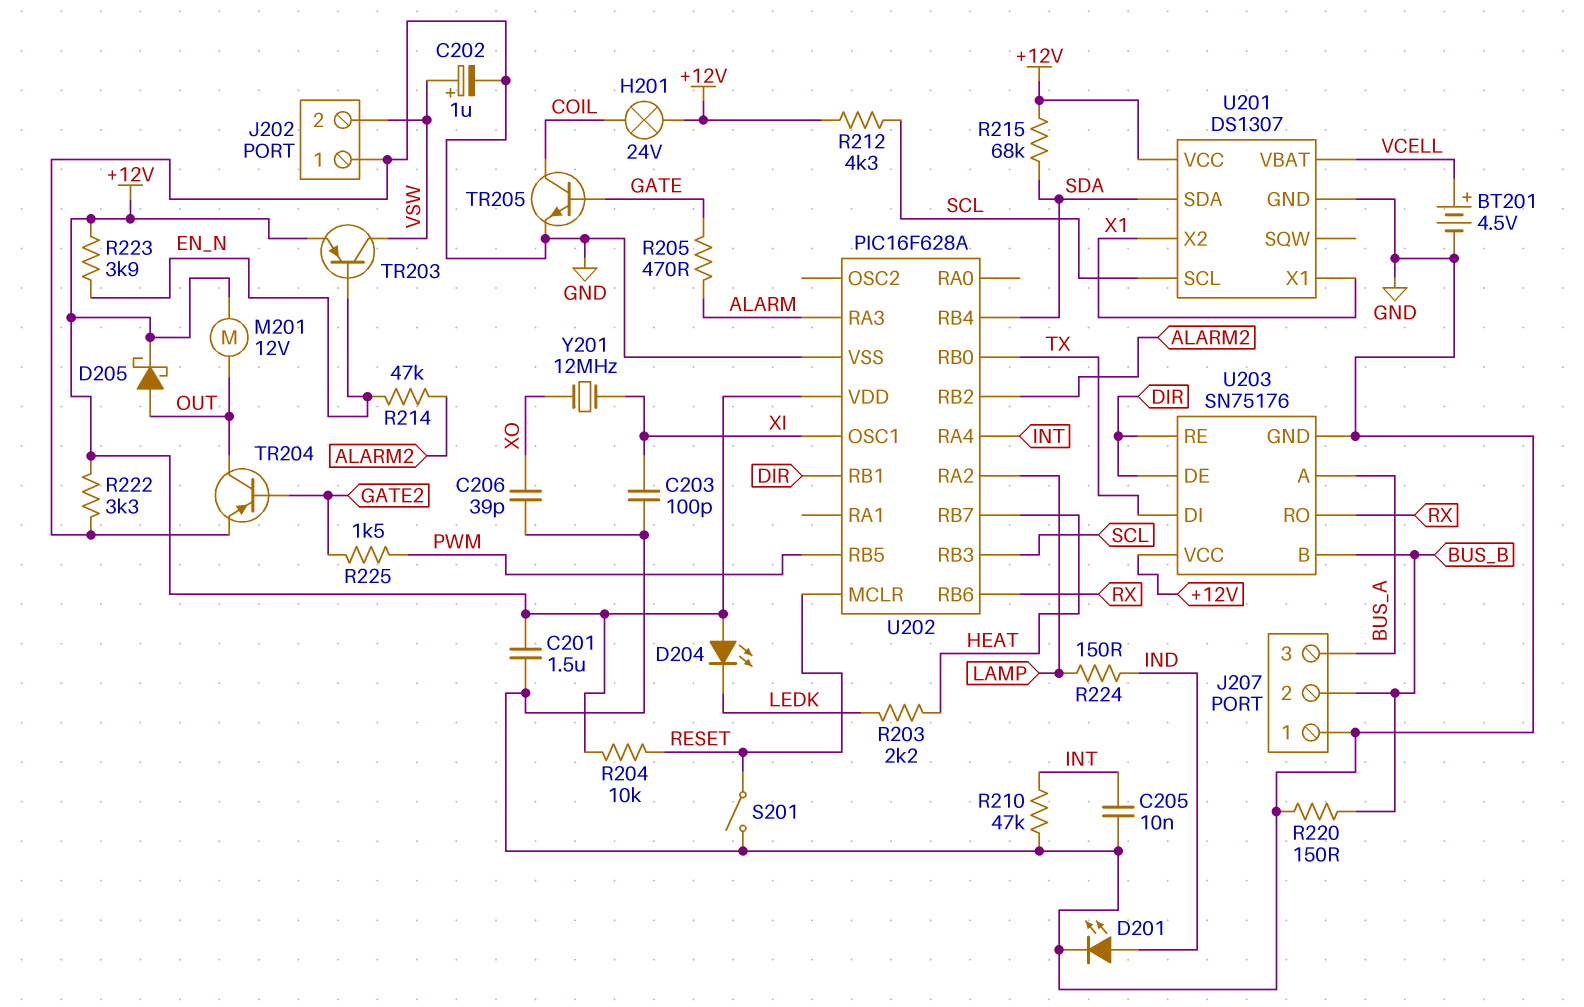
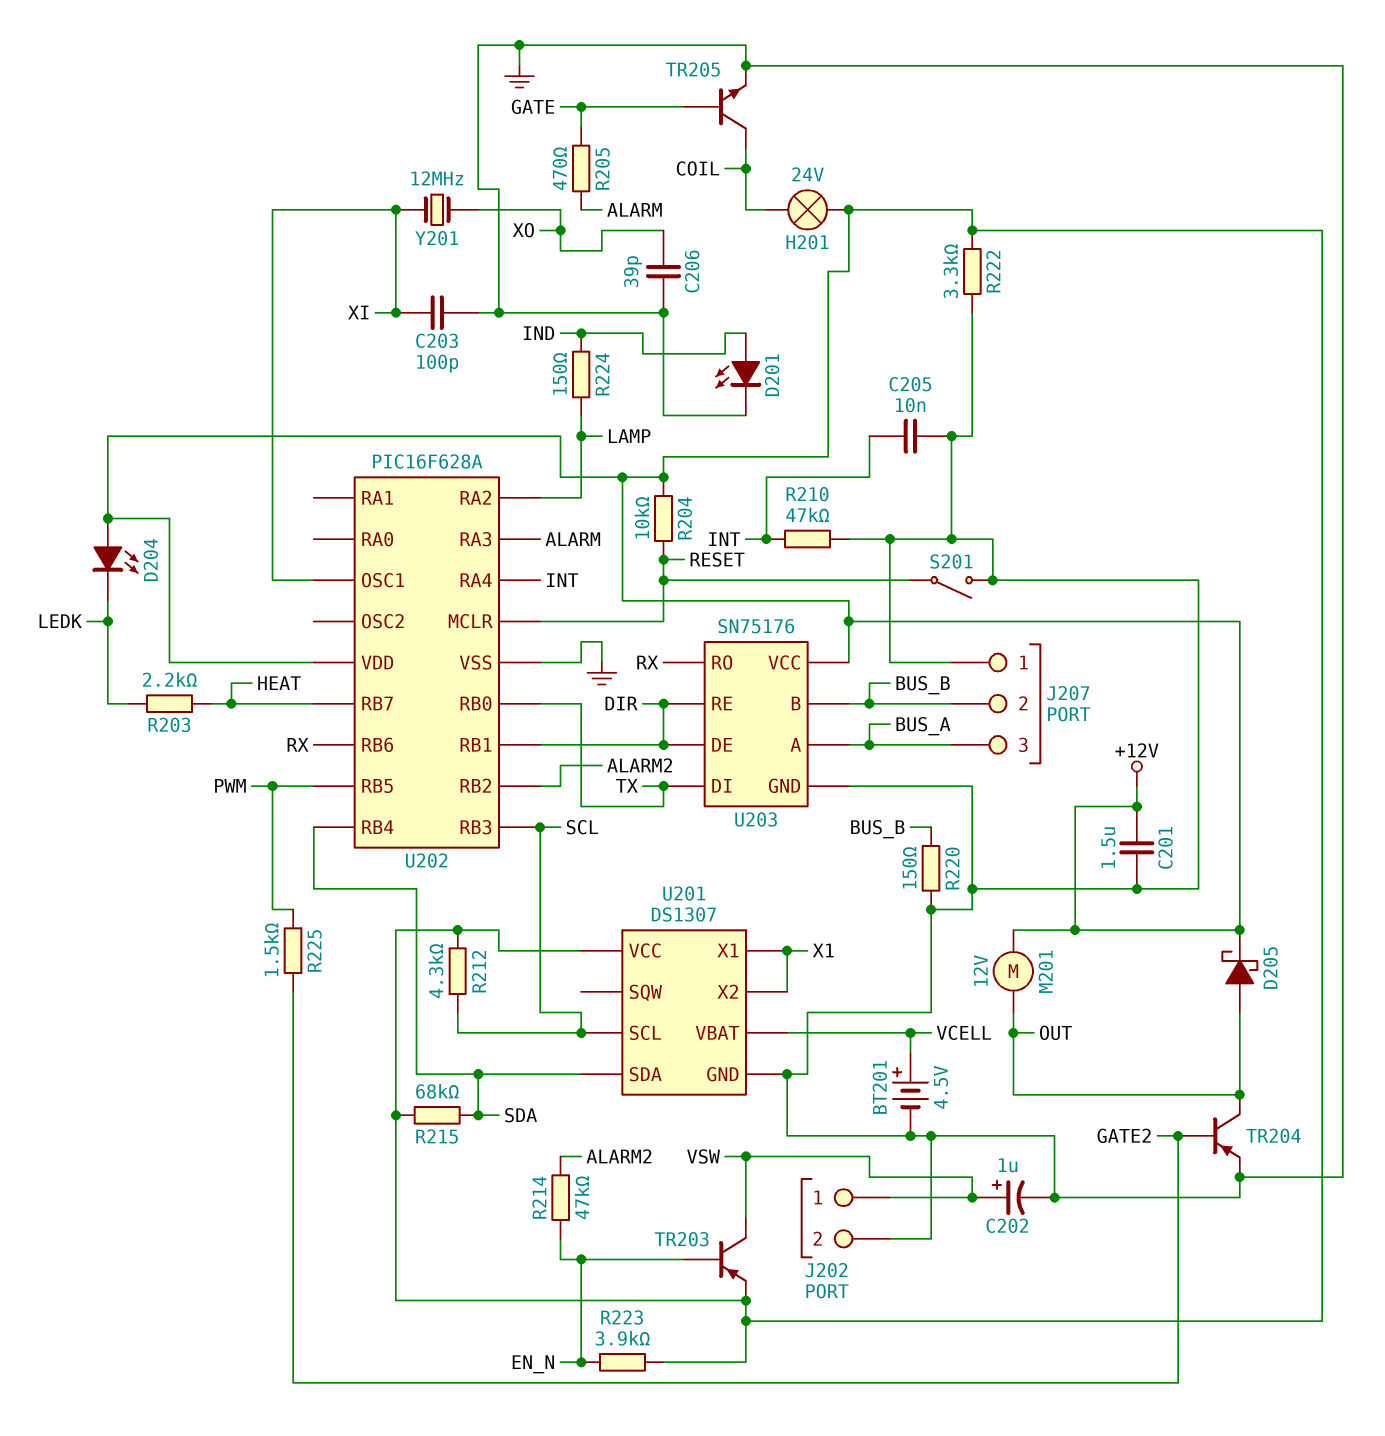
J202 pin 1: GND -> VSW
J202 pin 2: VSW -> GND

